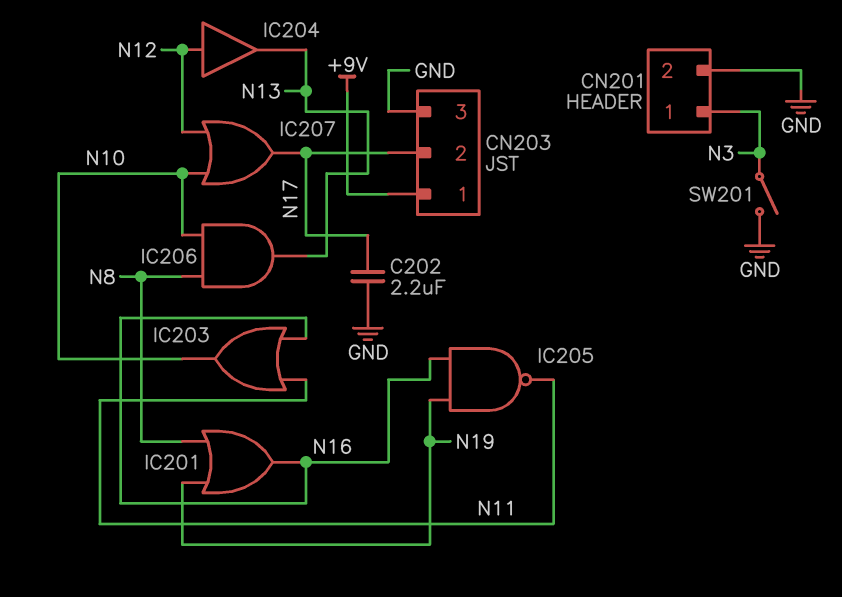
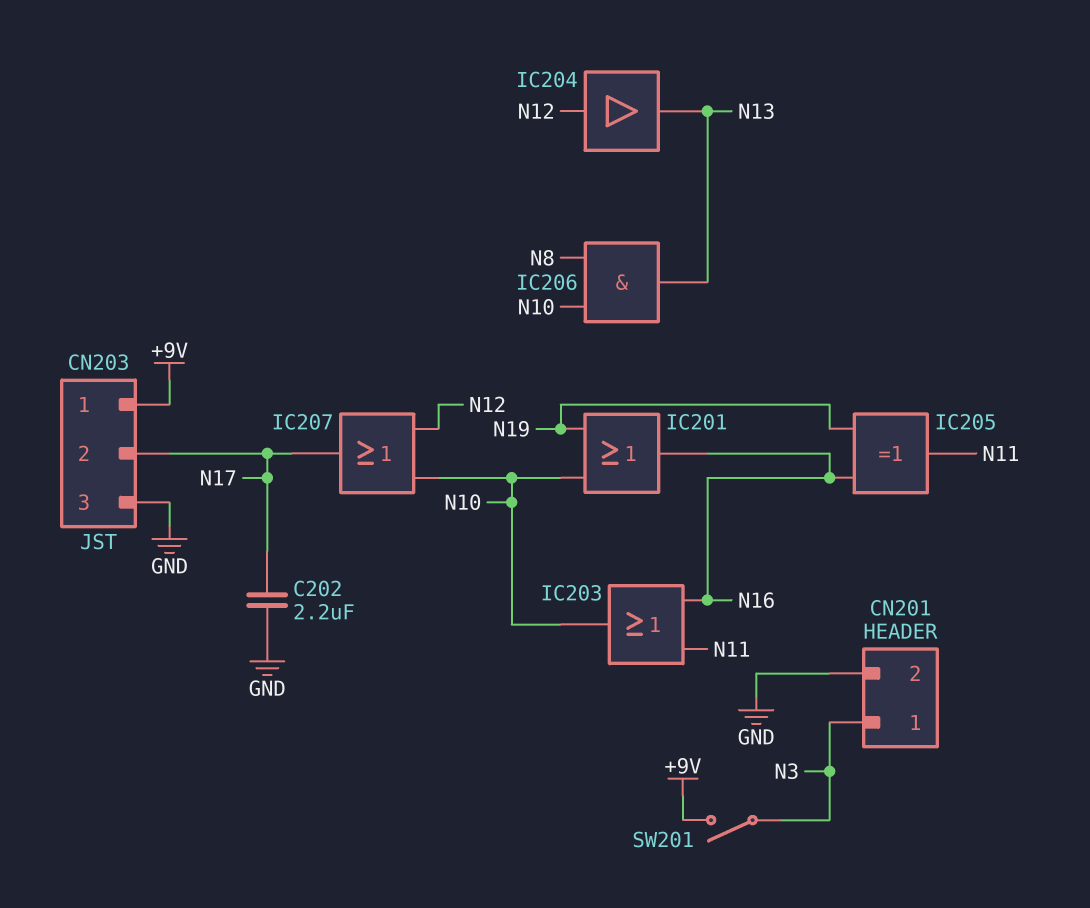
IC201: OR (in N8, in N19, out N16) -> OR (in N10, in N19, out N16)
IC205: NAND (in N16, in N19, out N11) -> XOR (in N16, in N19, out N11)
SW201: switch (GND, N3) -> switch (+9V, N3)

